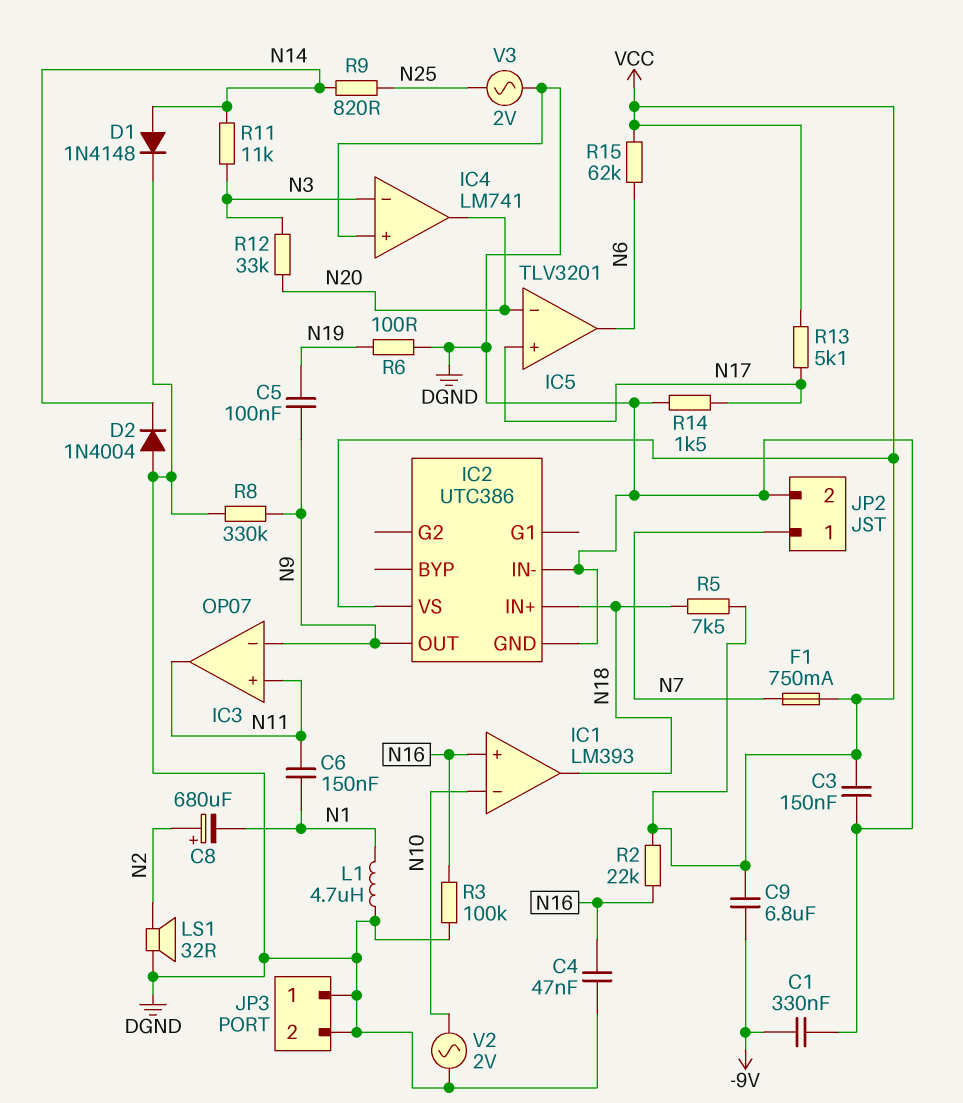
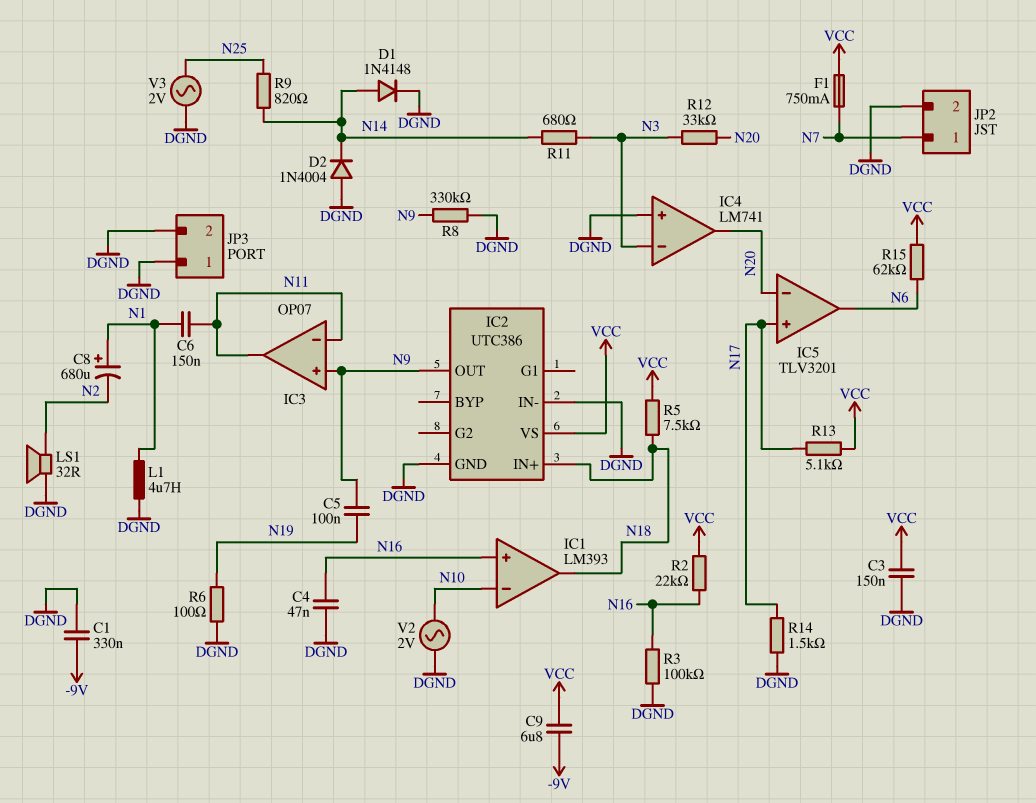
C8: 680uF (plus N2, minus N1) -> 680uF (plus N1, minus N2)
IC3 pin in+: N11 -> N9
IC3 pin in-: N9 -> N11
R11: 11k (N3, N14) -> 680 (N3, N14)

